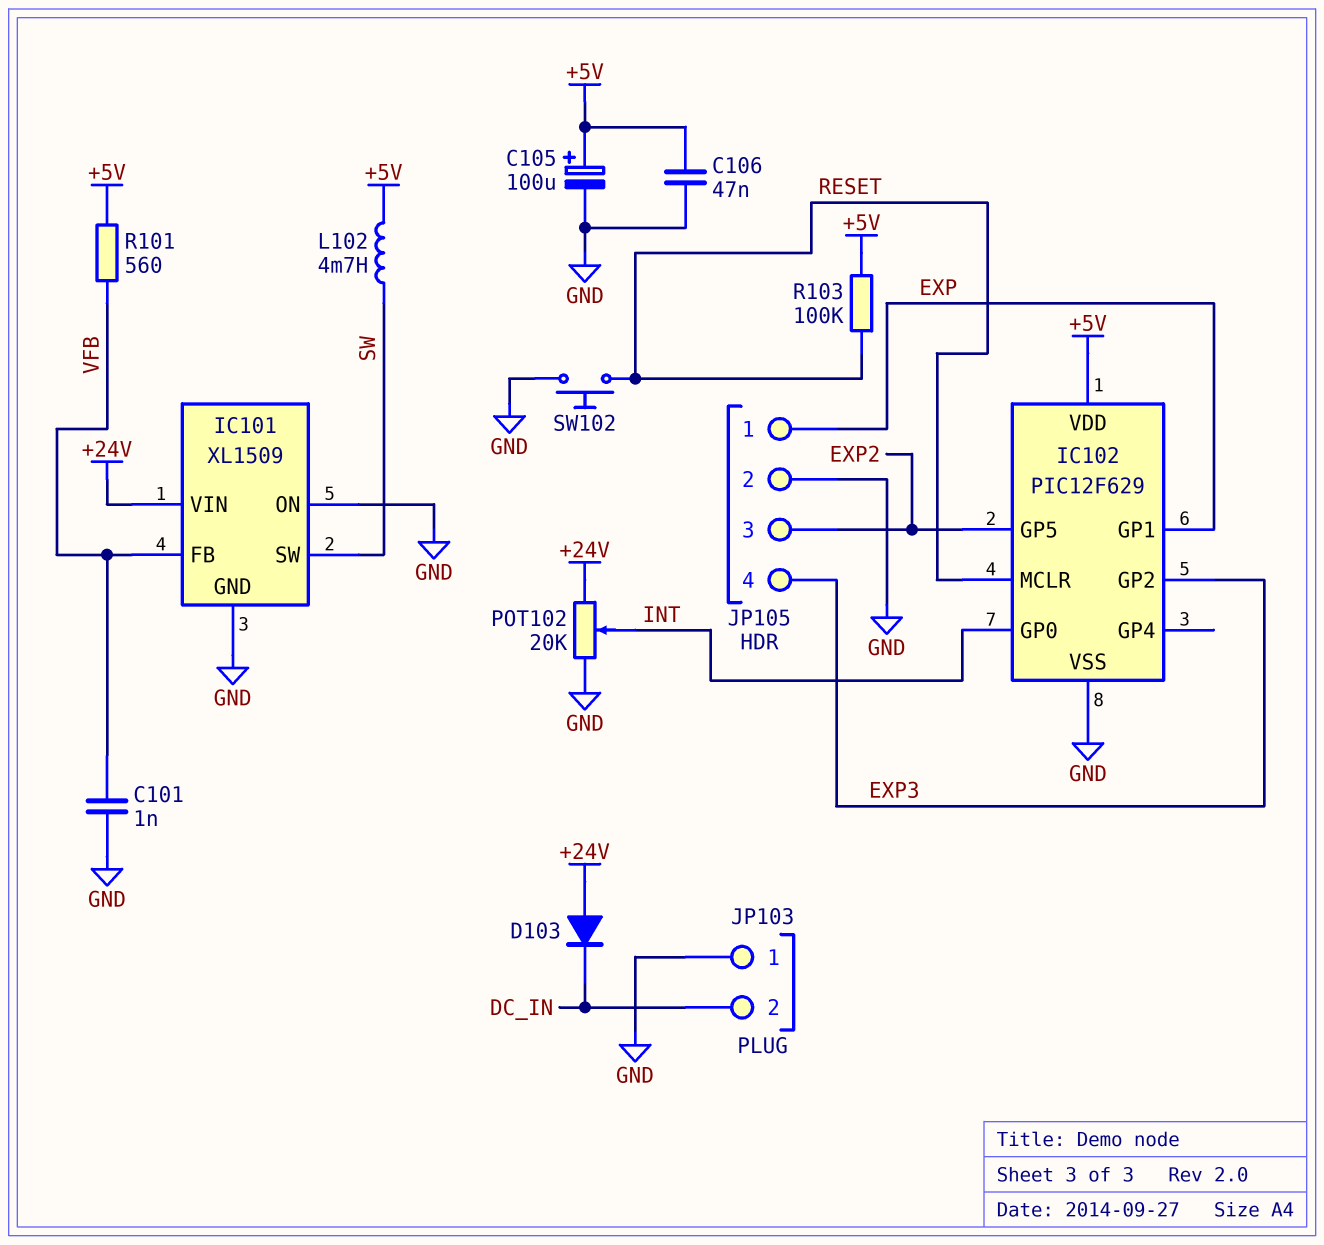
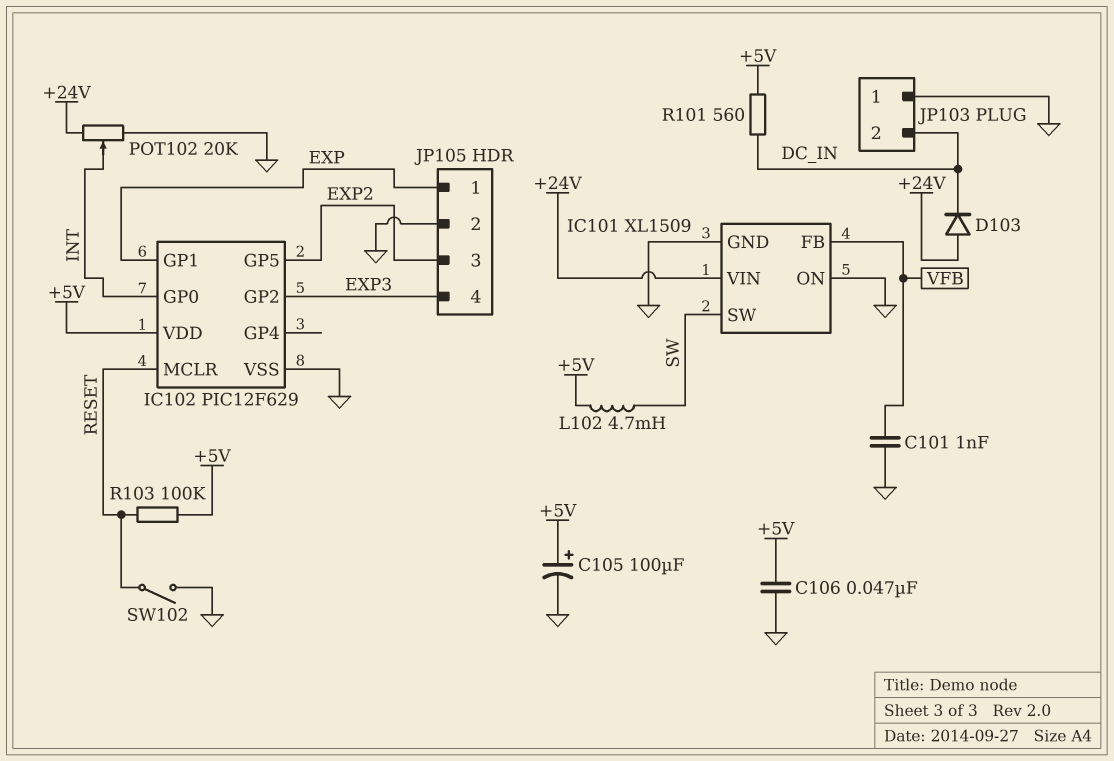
R101: 560 (+5V, VFB) -> 560 (+5V, DC_IN)
SW102: button (GND, RESET) -> switch (GND, RESET)

